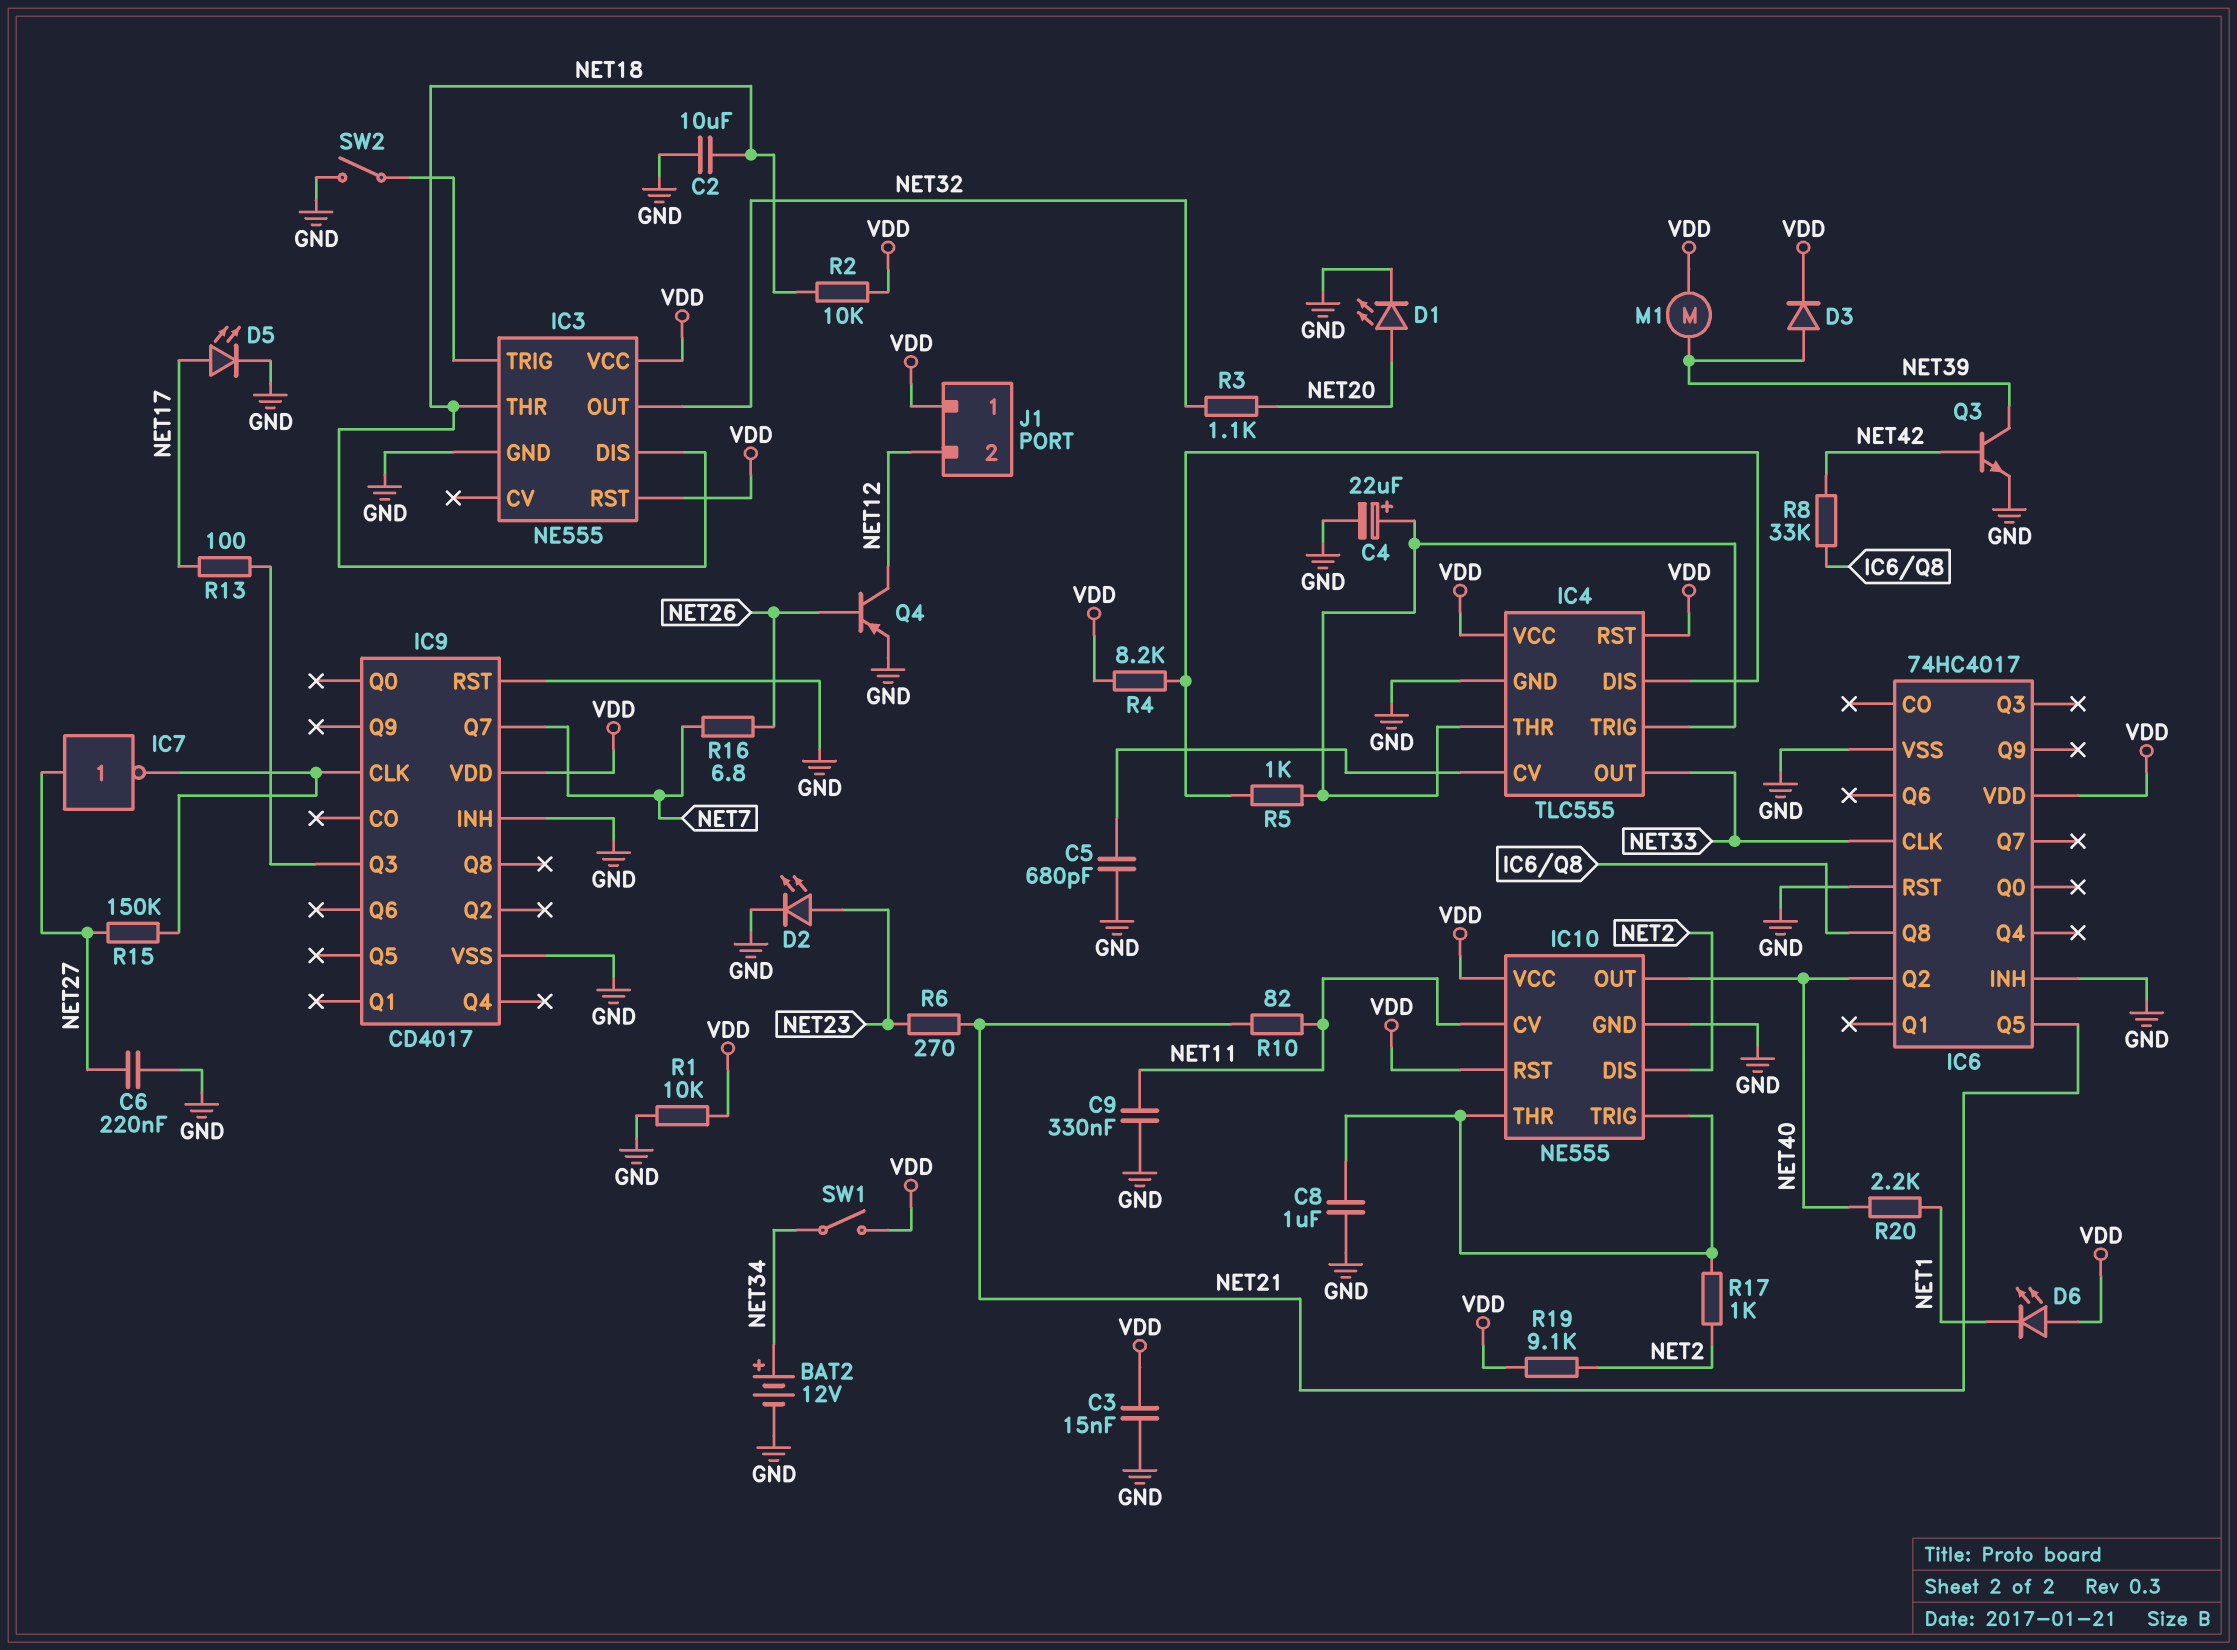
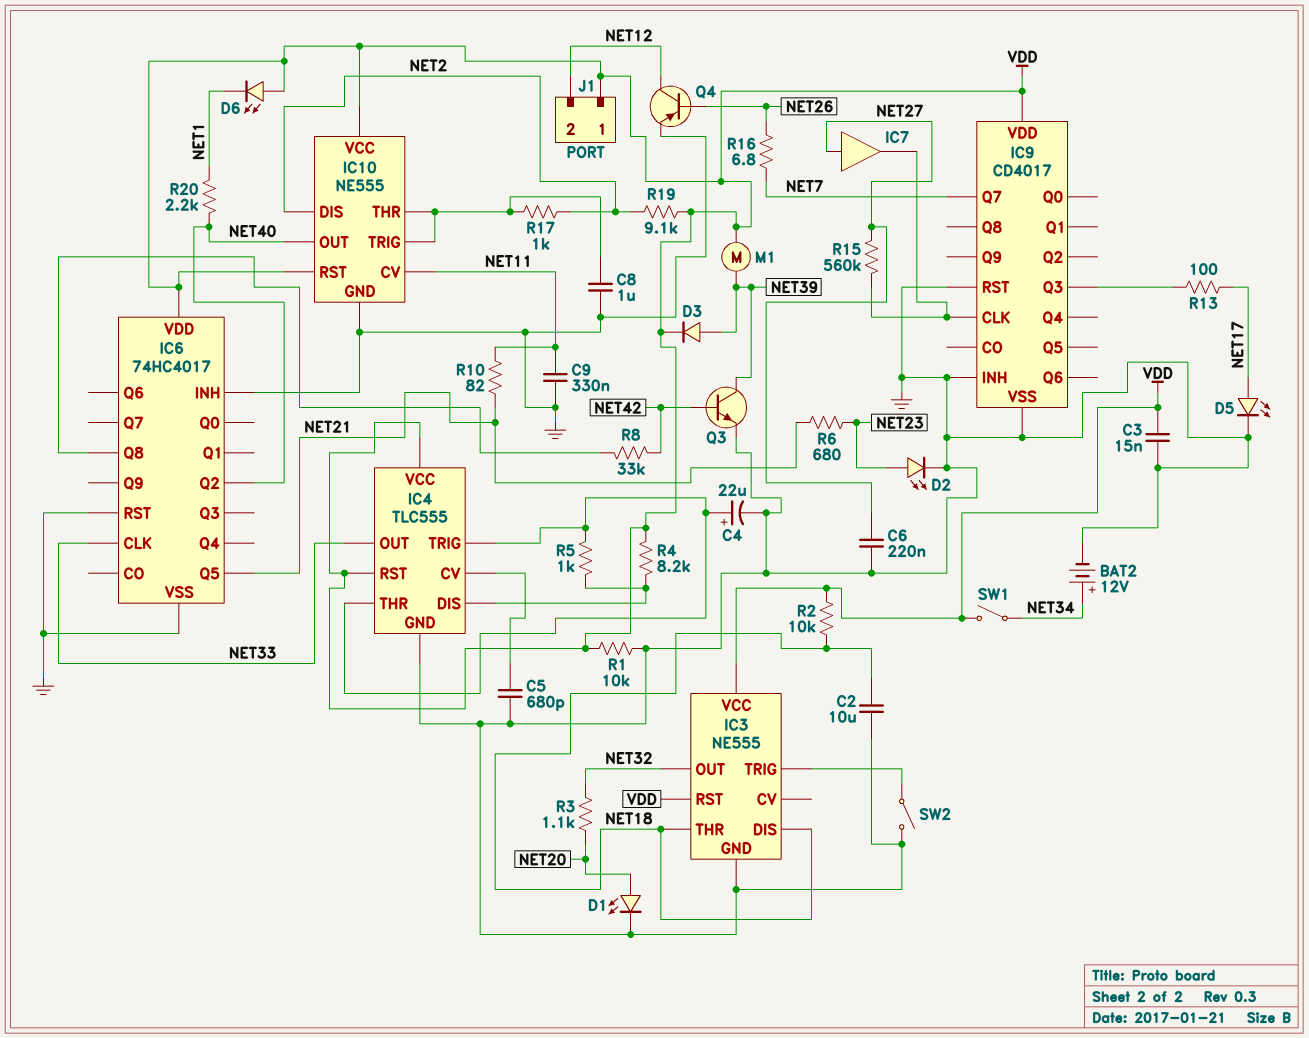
IC7: NOT (in NET27, out IC9/CLK) -> buffer (in NET27, out IC9/CLK)
R6: 270 (NET21, NET23) -> 680 (NET21, NET23)
R15: 150k (IC9/CLK, NET27) -> 560k (IC9/CLK, NET27)

